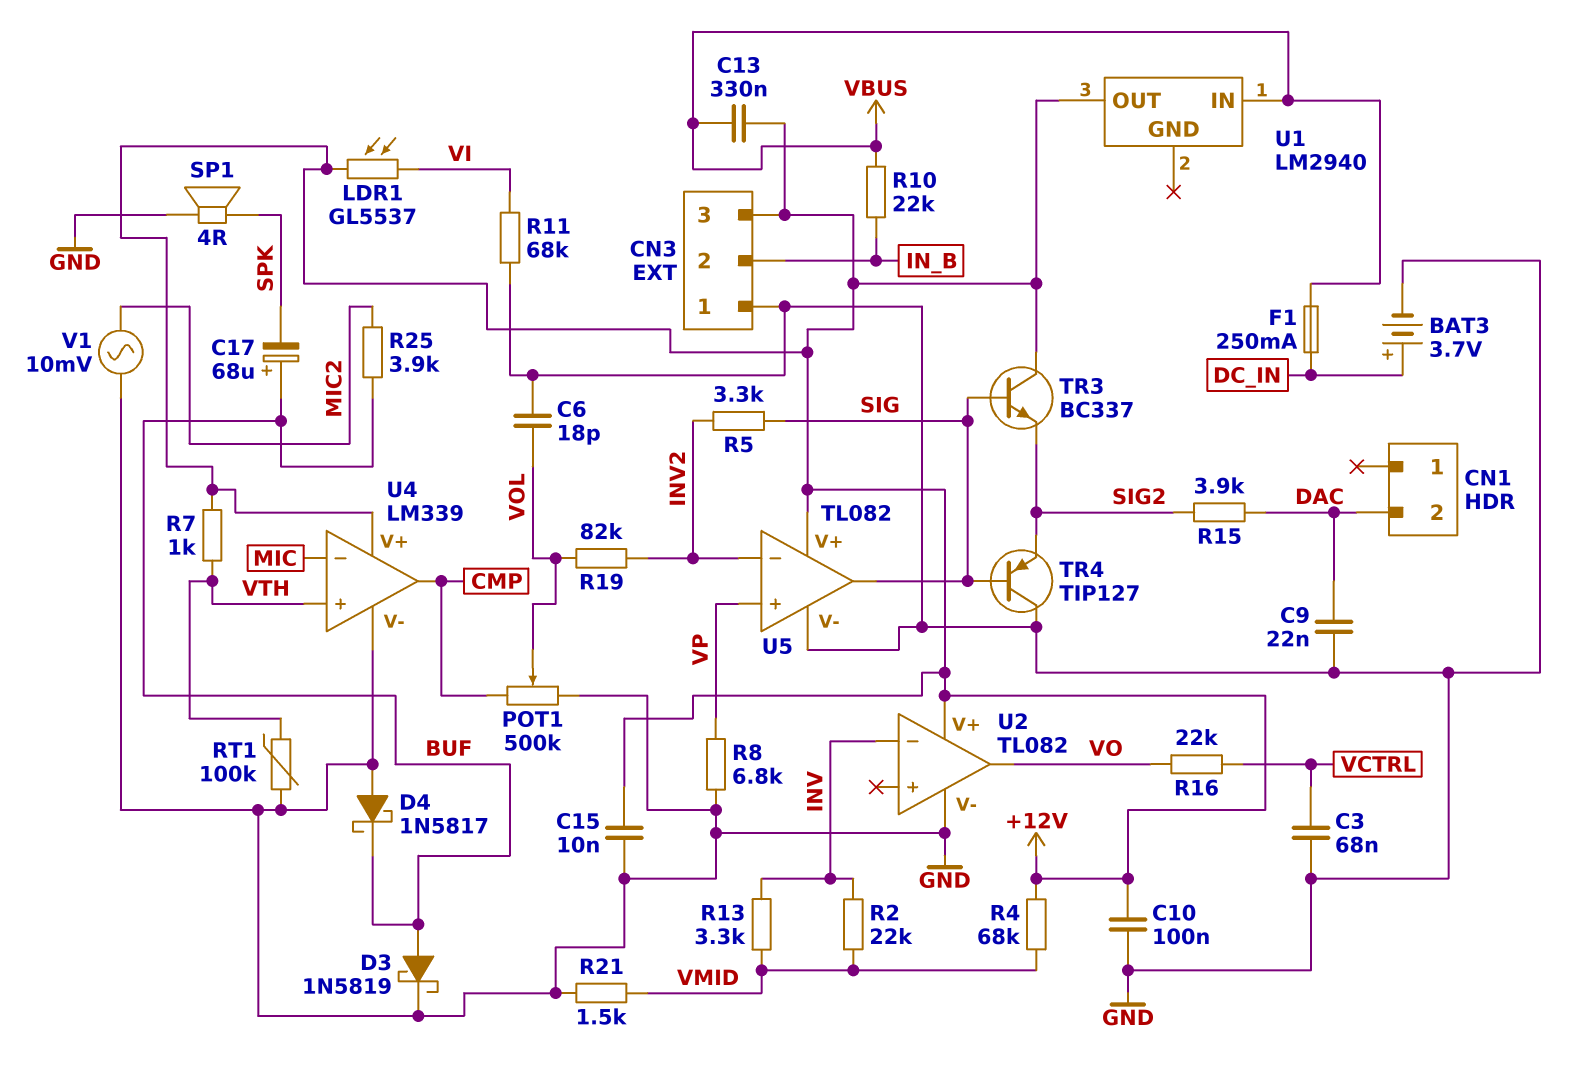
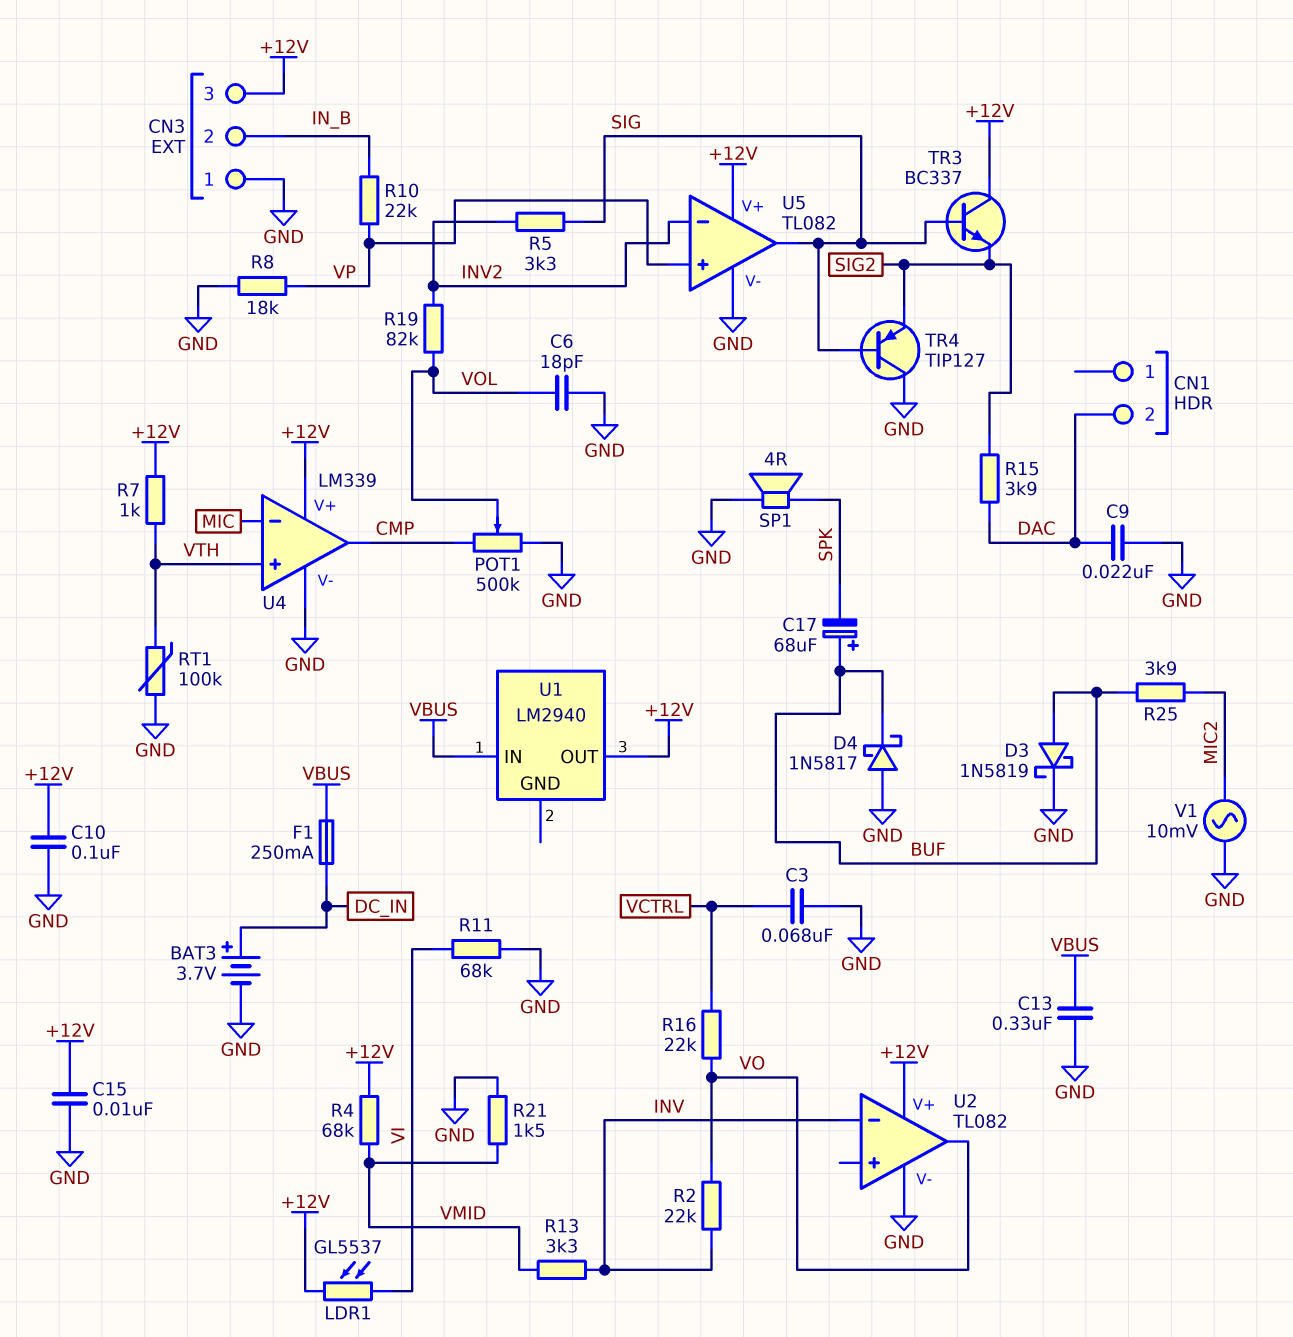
C13: 330nF (+12V, VBUS) -> 330nF (GND, VBUS)
R2: 22k (INV, VMID) -> 22k (INV, VO)
R8: 6.8k (GND, VP) -> 18k (GND, VP)
R10: 22k (IN_B, VBUS) -> 22k (IN_B, VP)

